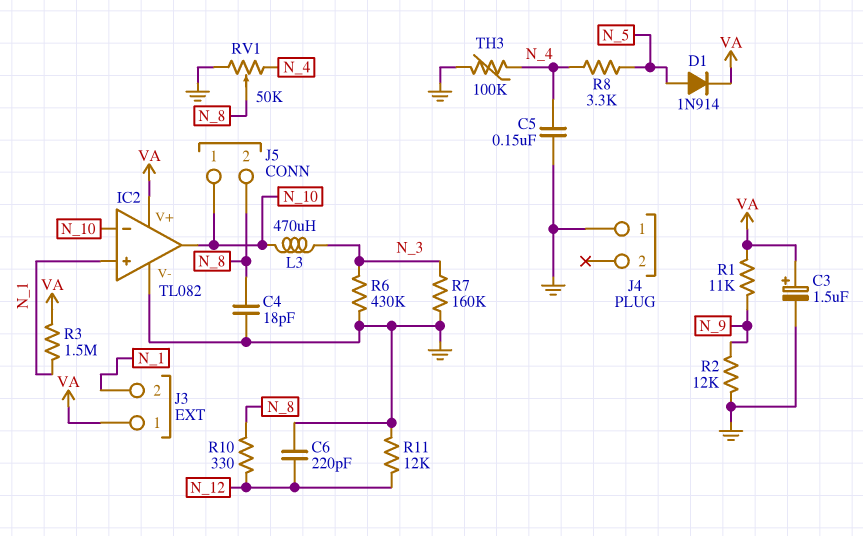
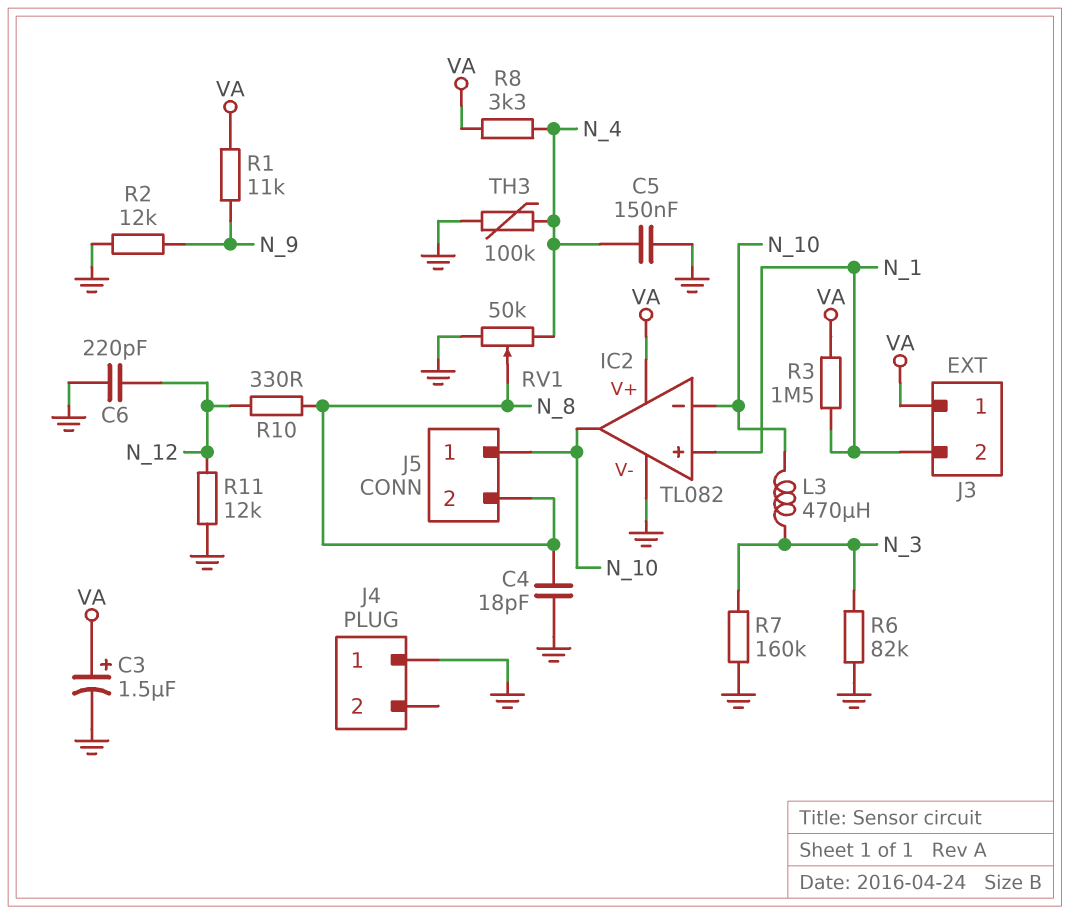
D1: diode 1N914 (A N_5, K VA) -> none
R6: 430k (GND, N_3) -> 82k (GND, N_3)
R8: 3.3k (N_4, N_5) -> 3.3k (N_4, VA)

